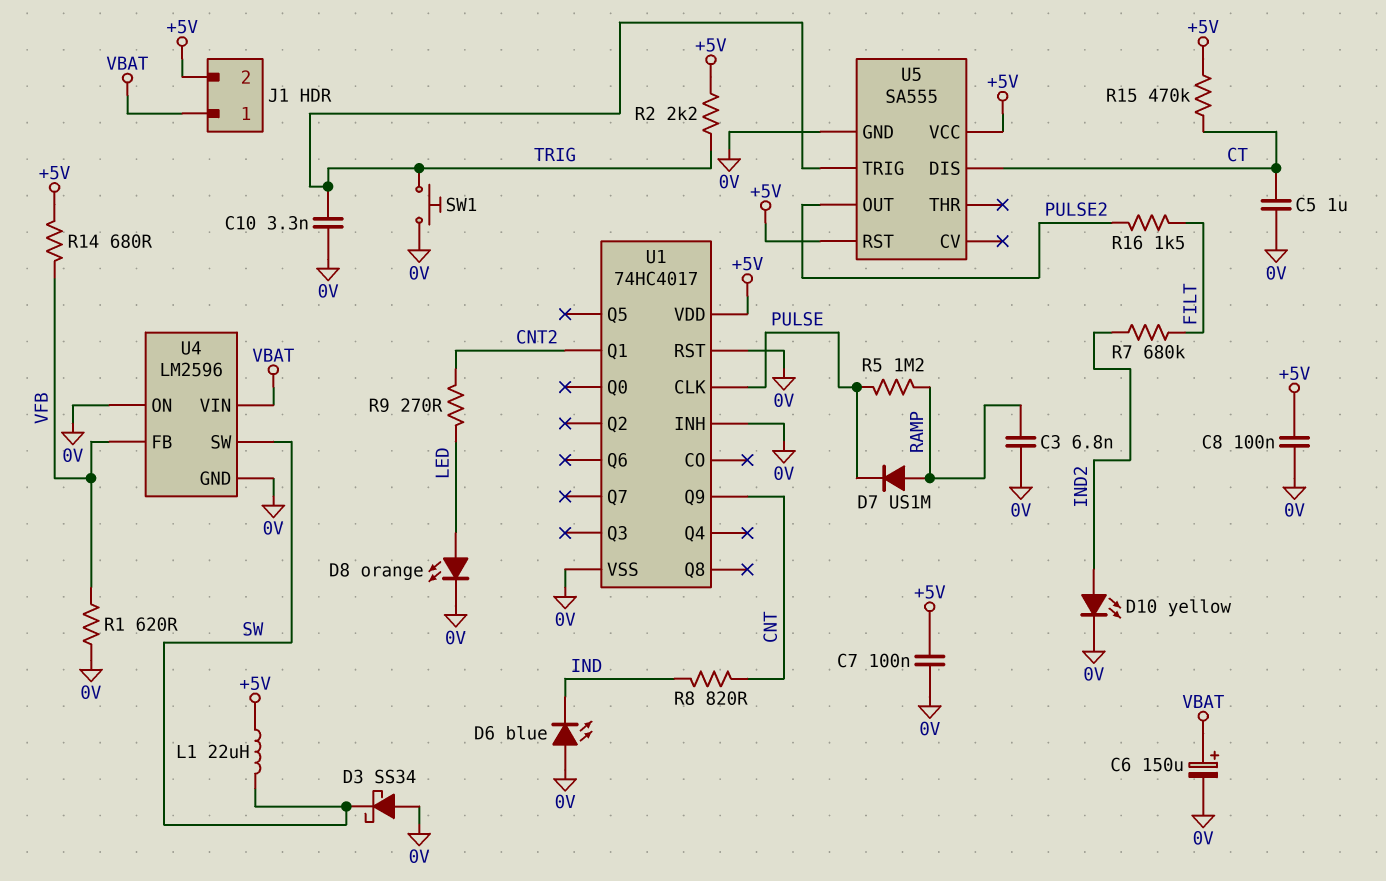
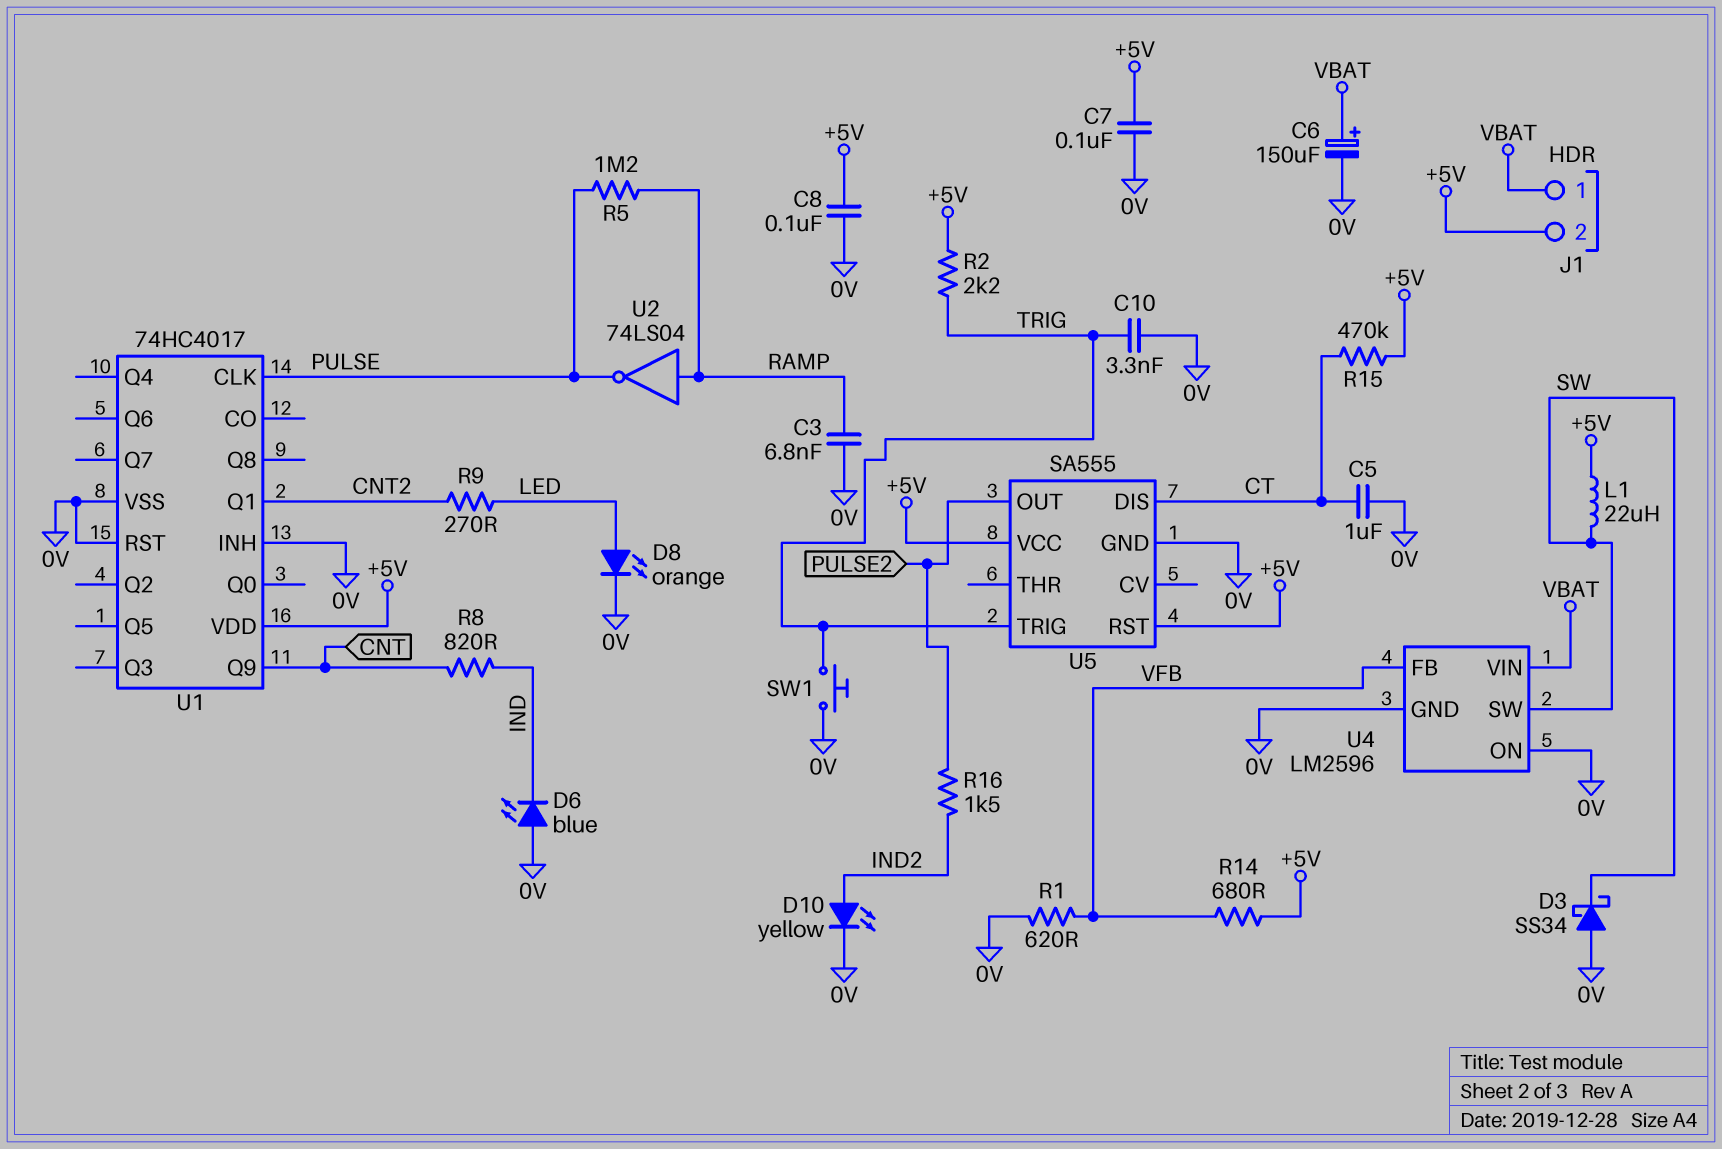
D7: diode US1M (A RAMP, K PULSE) -> none
R7: 680k (FILT, IND2) -> none
R16: 1.5k (FILT, PULSE2) -> 1.5k (IND2, PULSE2)
U2: none -> NOT 74LS04 (in RAMP, out PULSE)

